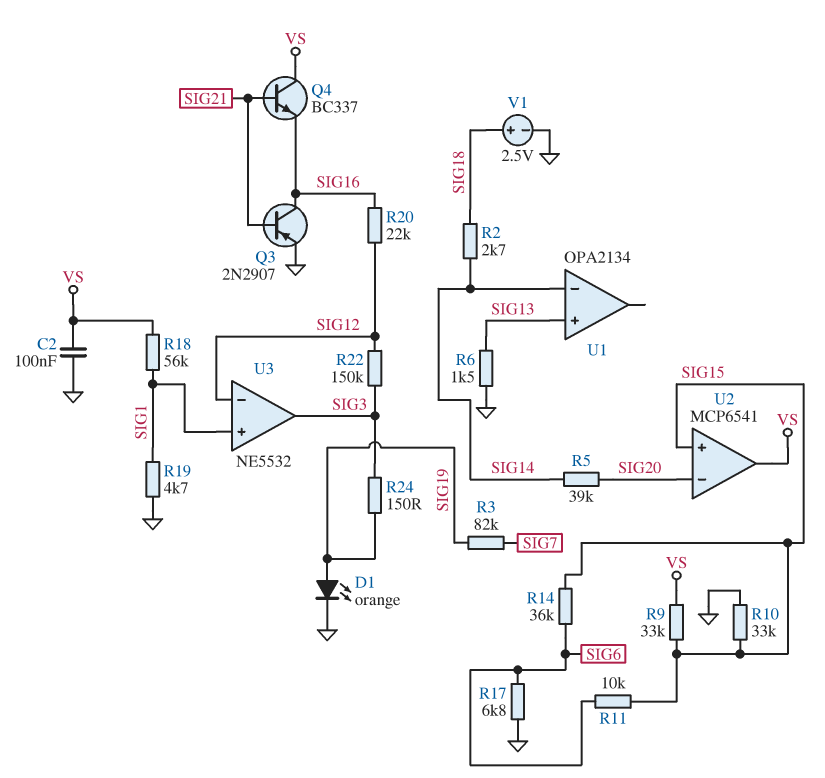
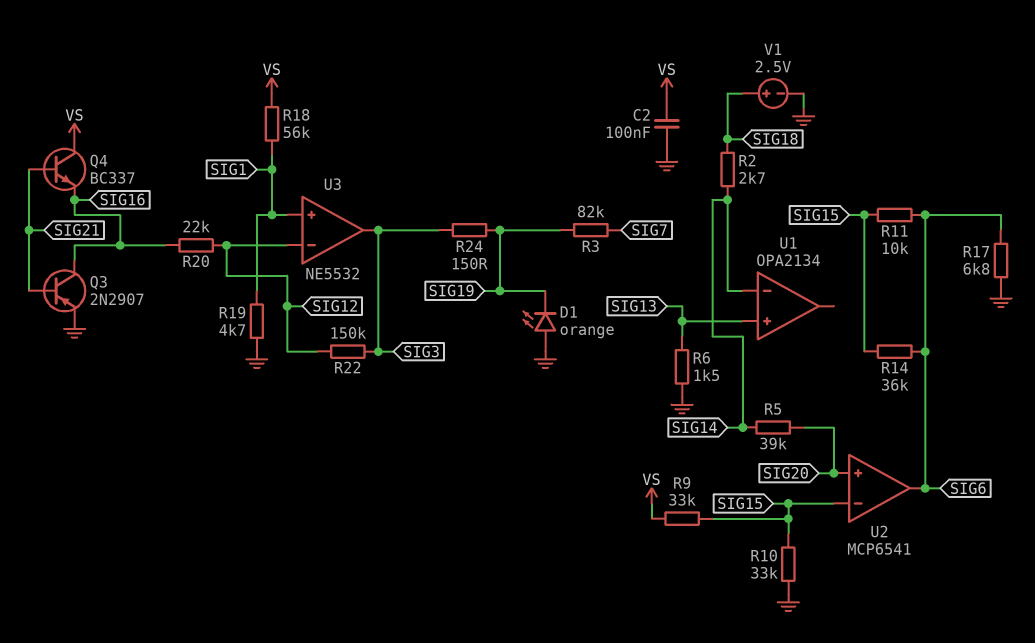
D1: LED orange (A SIG19, K GND) -> LED orange (A GND, K SIG19)
U2 pin in+: SIG15 -> SIG20
U2 pin in-: SIG20 -> SIG15
U2 pin out: VS -> SIG6

